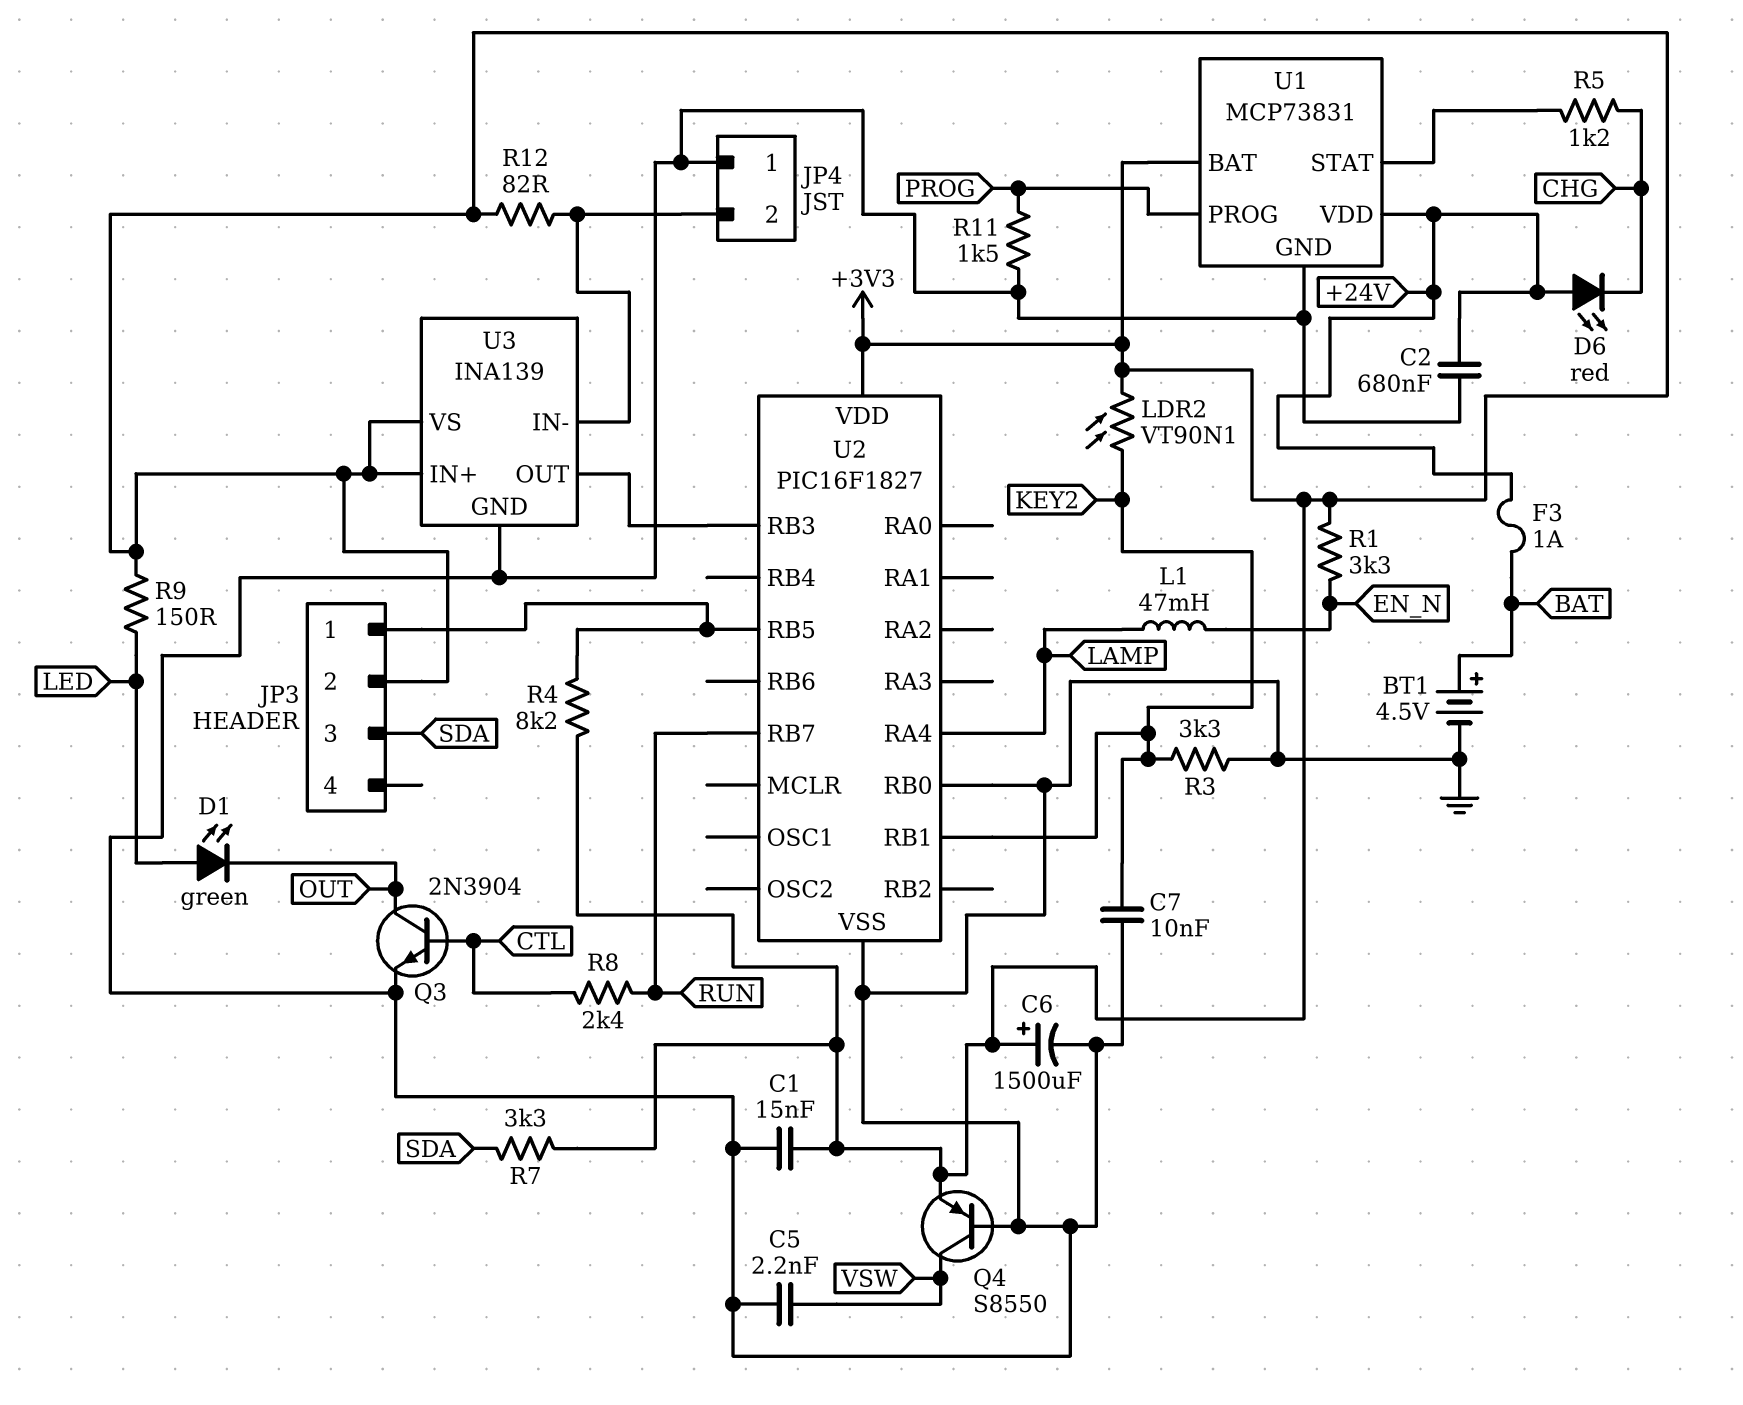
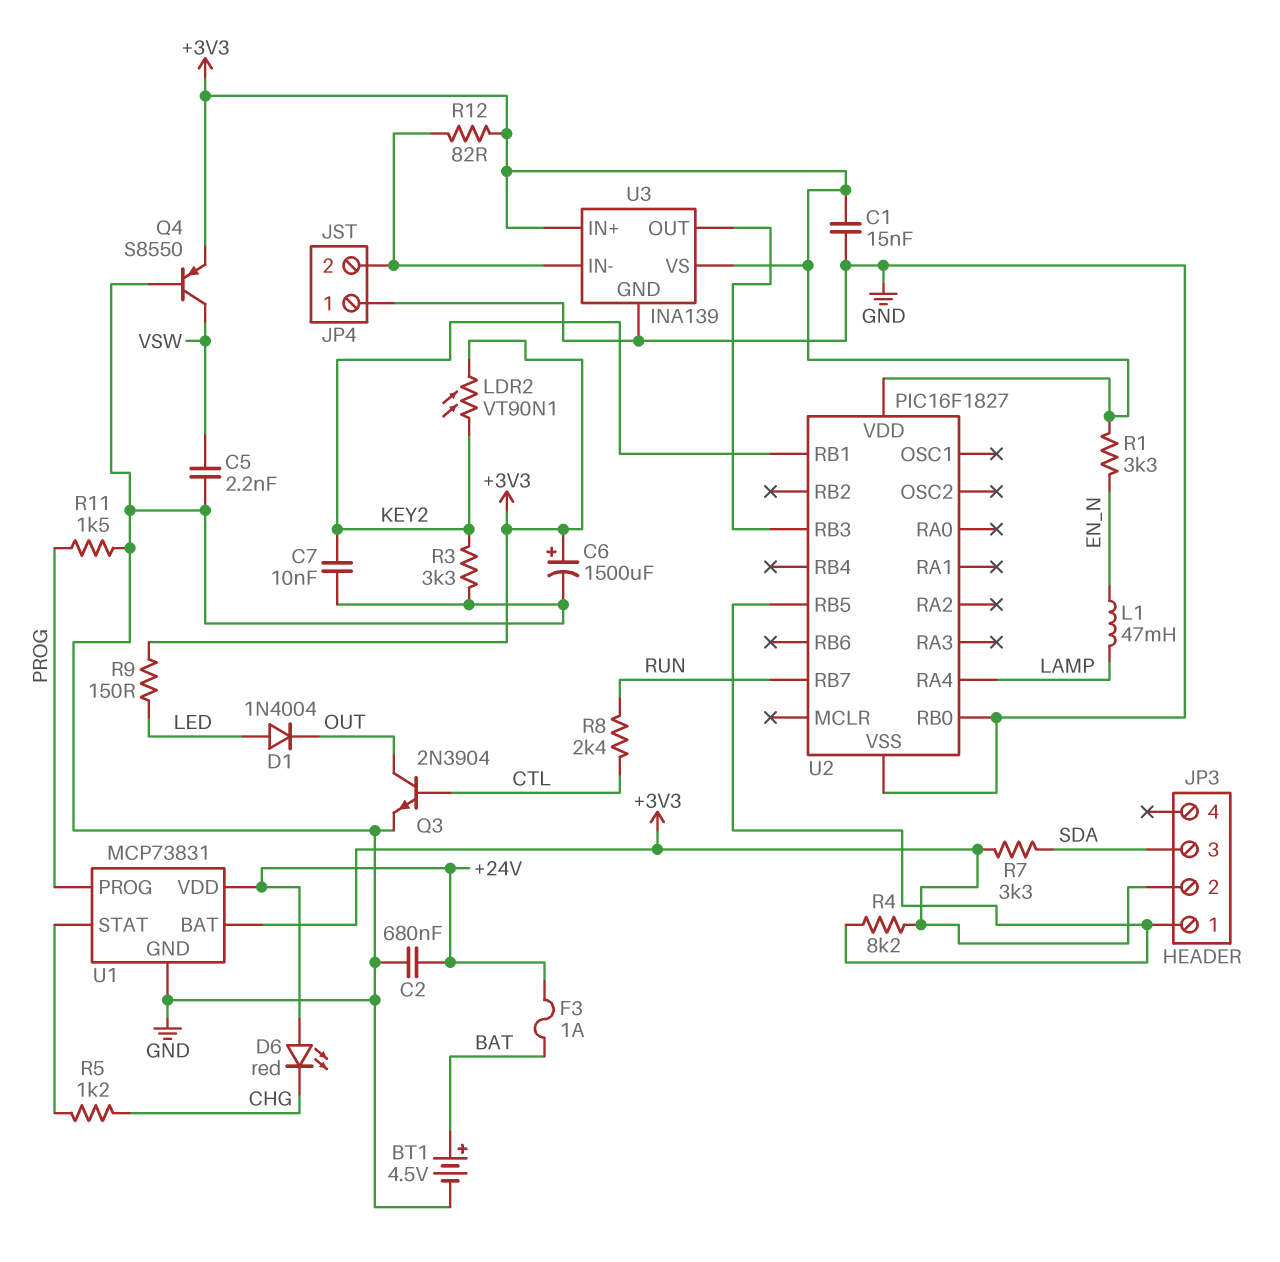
D1: LED green (A LED, K OUT) -> diode 1N4004 (A LED, K OUT)

